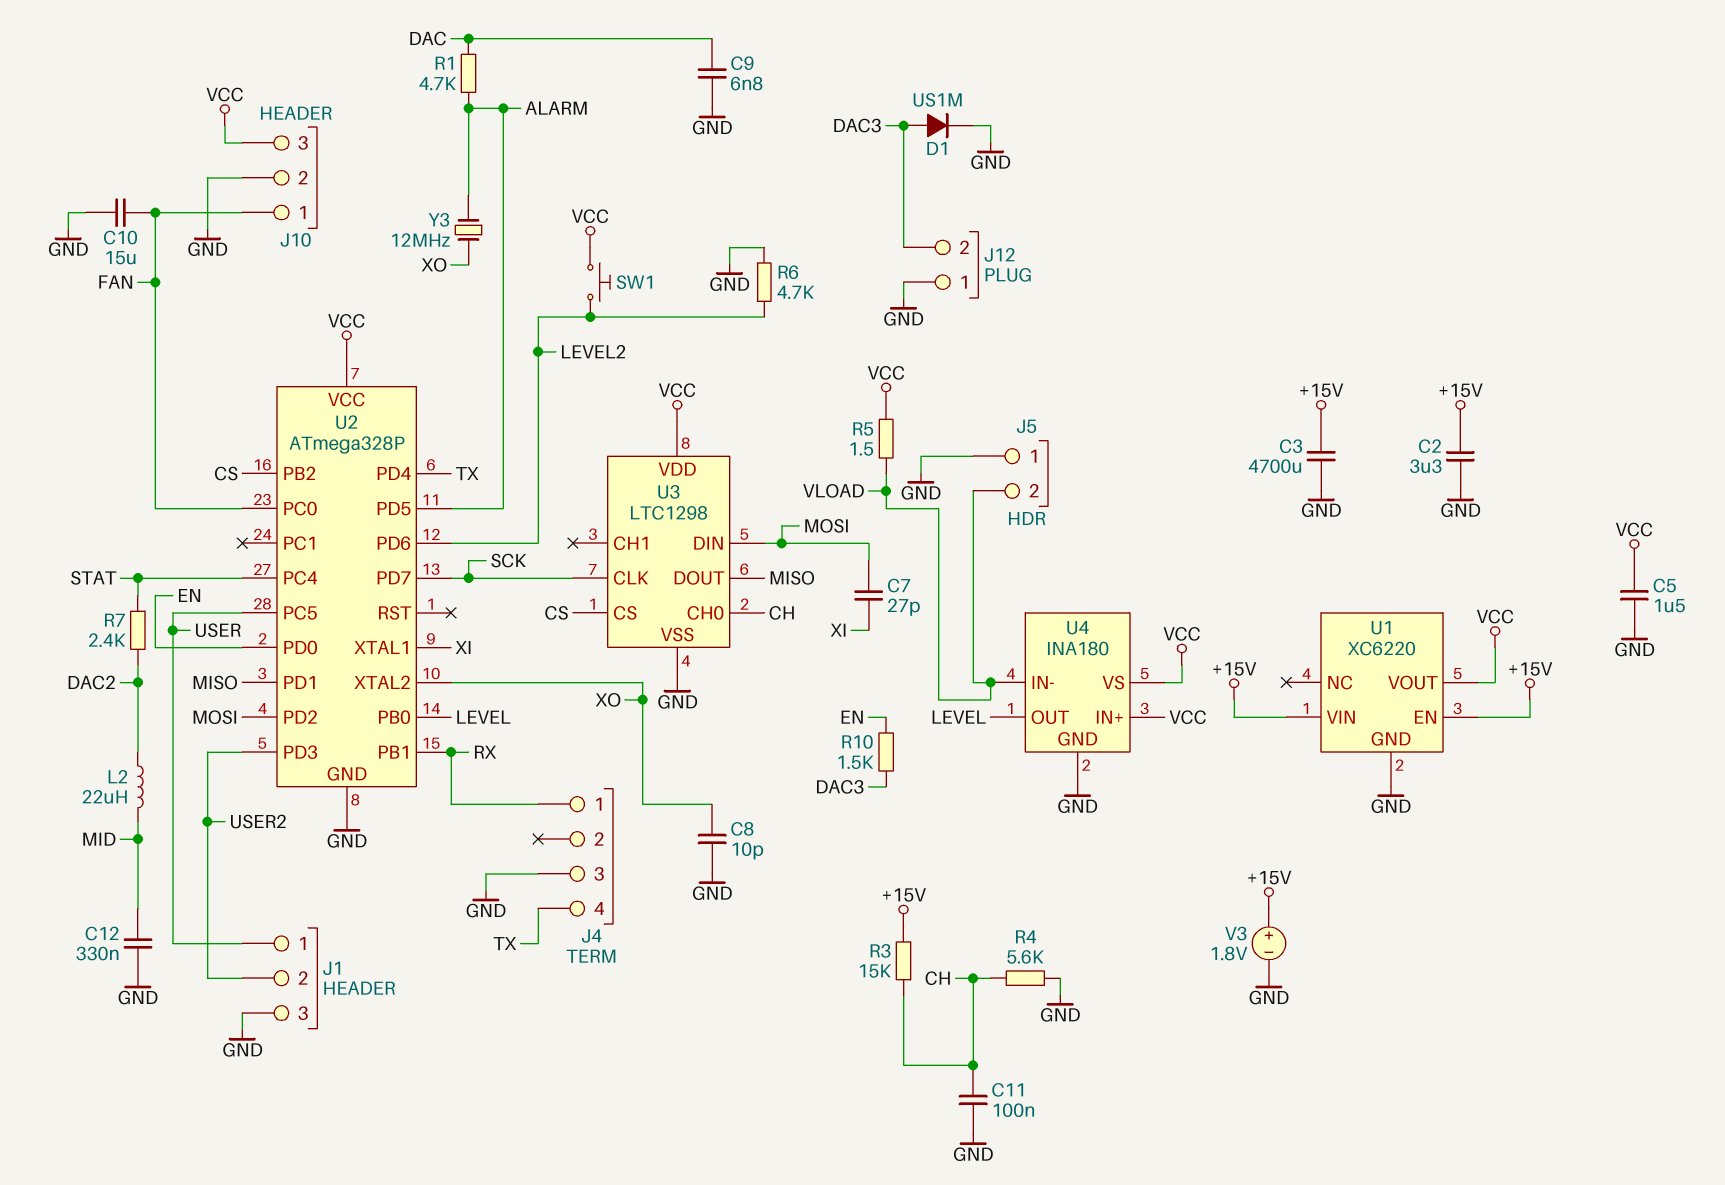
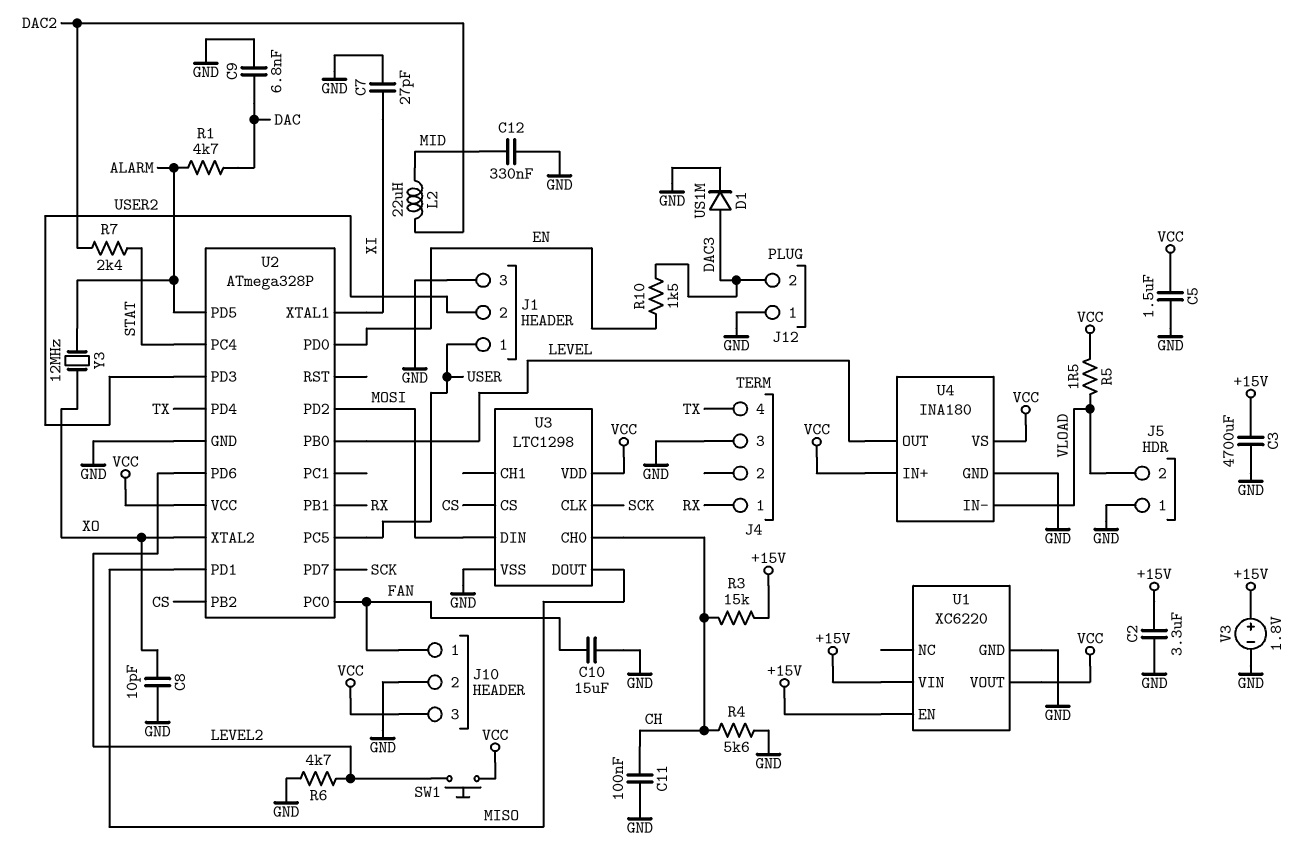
C7: 27pF (MOSI, XI) -> 27pF (GND, XI)

